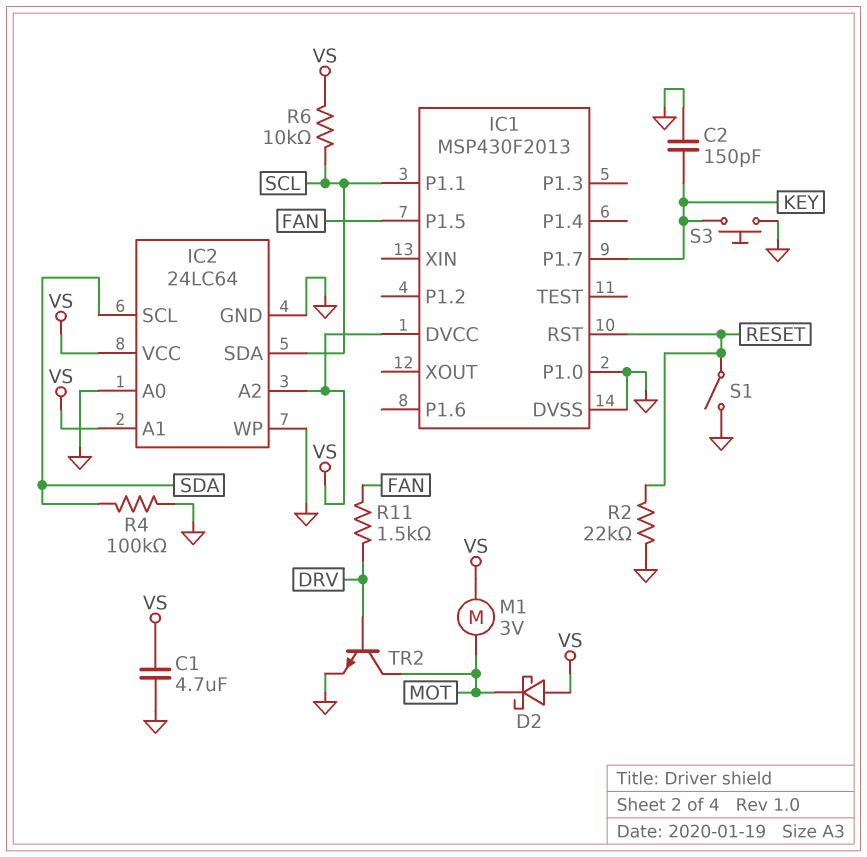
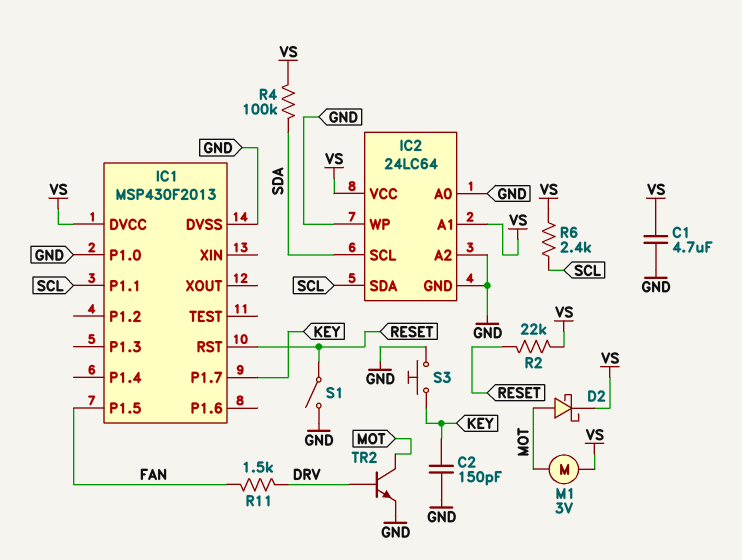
D2: schottky (A VS, K MOT) -> schottky (A MOT, K VS)
IC2 pin A2: VS -> GND
R2: 22k (GND, RESET) -> 22k (RESET, VS)
R4: 100k (GND, SDA) -> 100k (SDA, VS)
R6: 10k (SCL, VS) -> 2.4k (SCL, VS)

